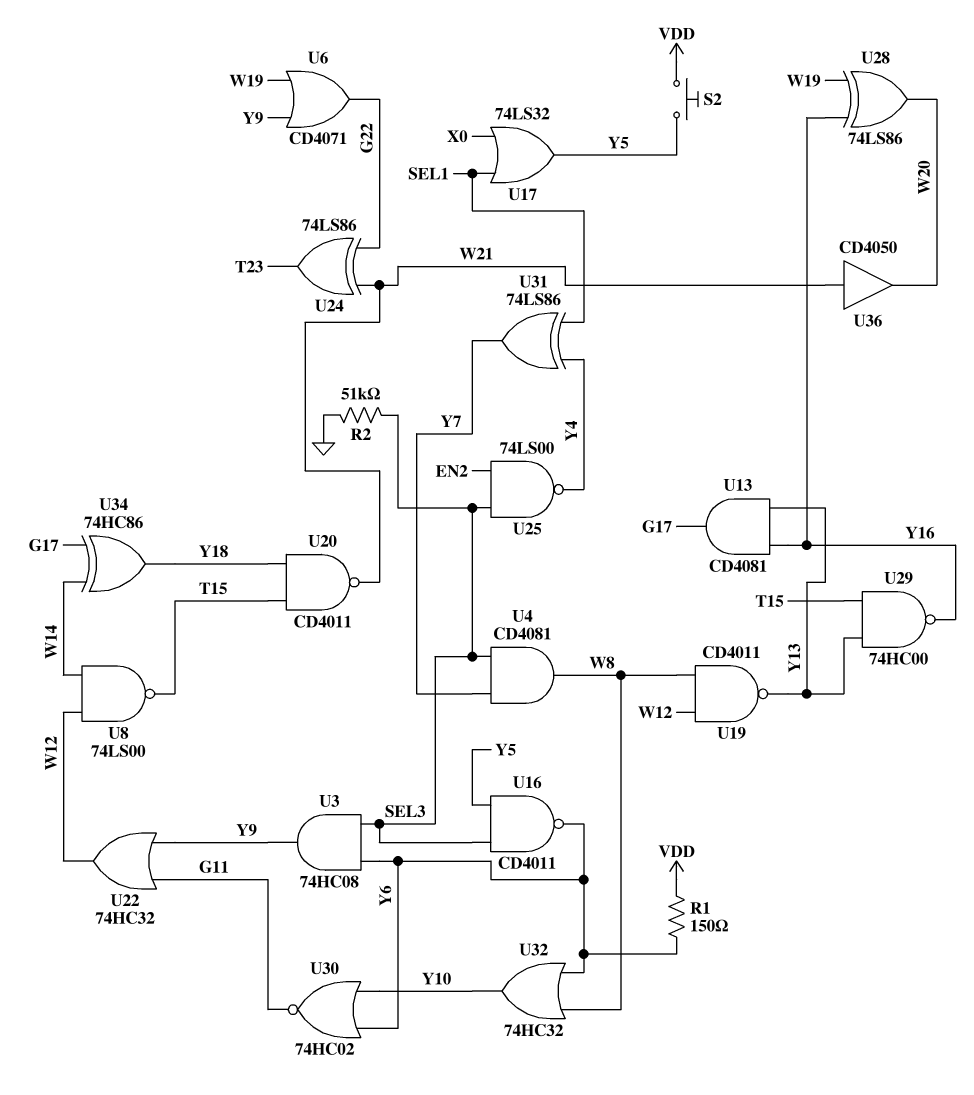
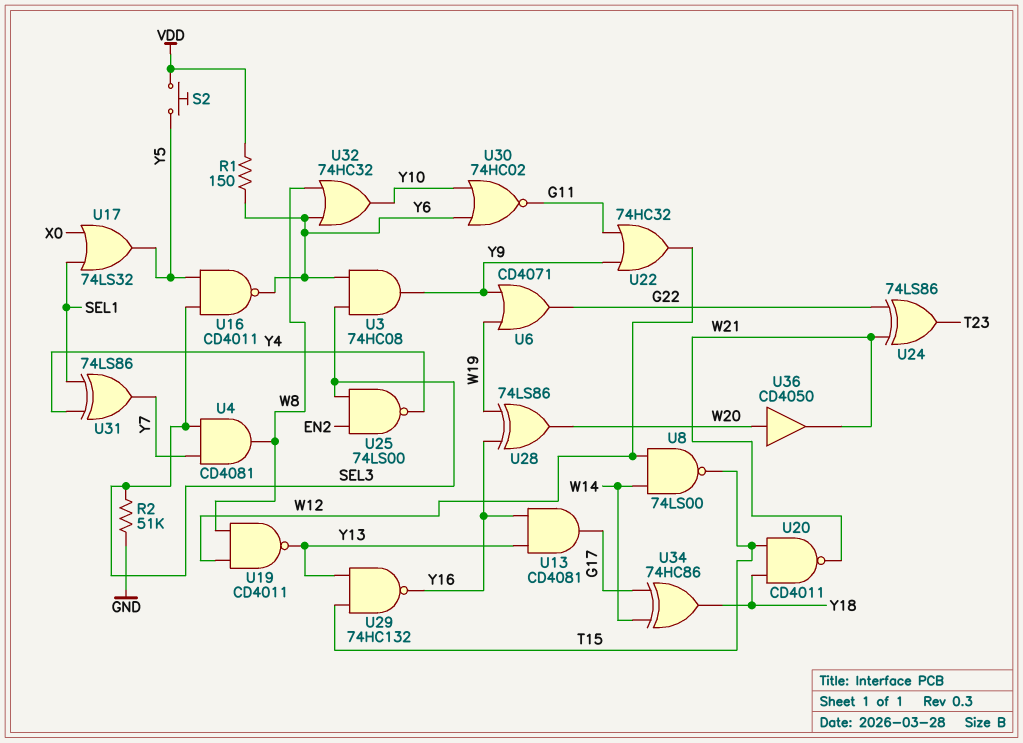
U29: NAND 74HC00 (in T15, in Y13, out Y16) -> NAND 74HC132 (in T15, in Y13, out Y16)
U36: buffer CD4050 (in W21, out W20) -> buffer CD4050 (in W20, out W21)

